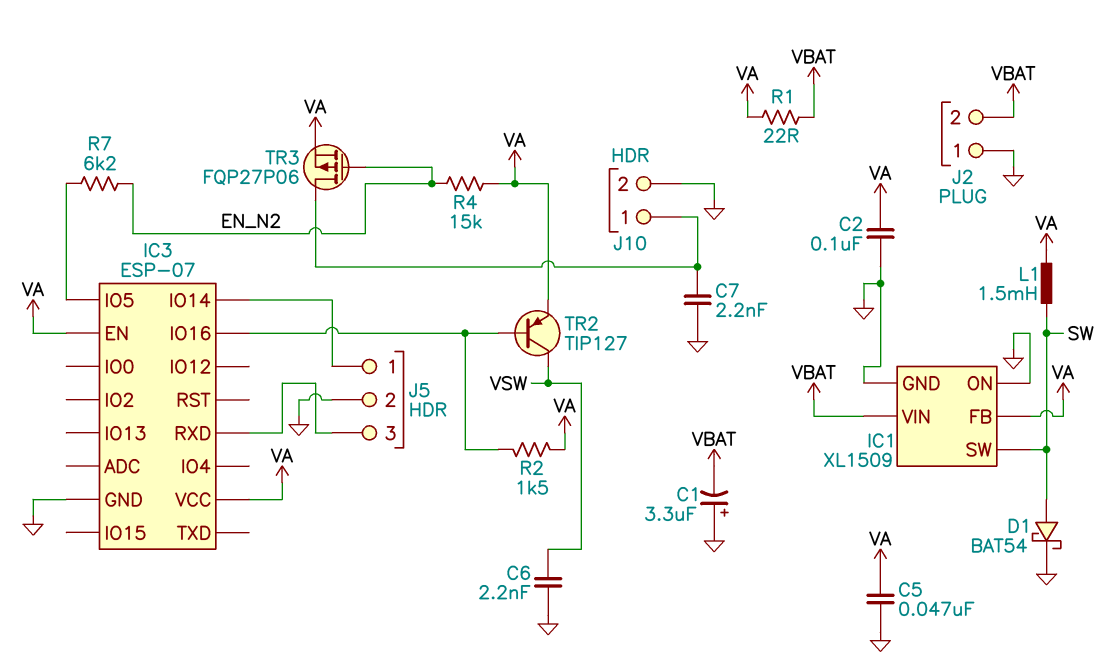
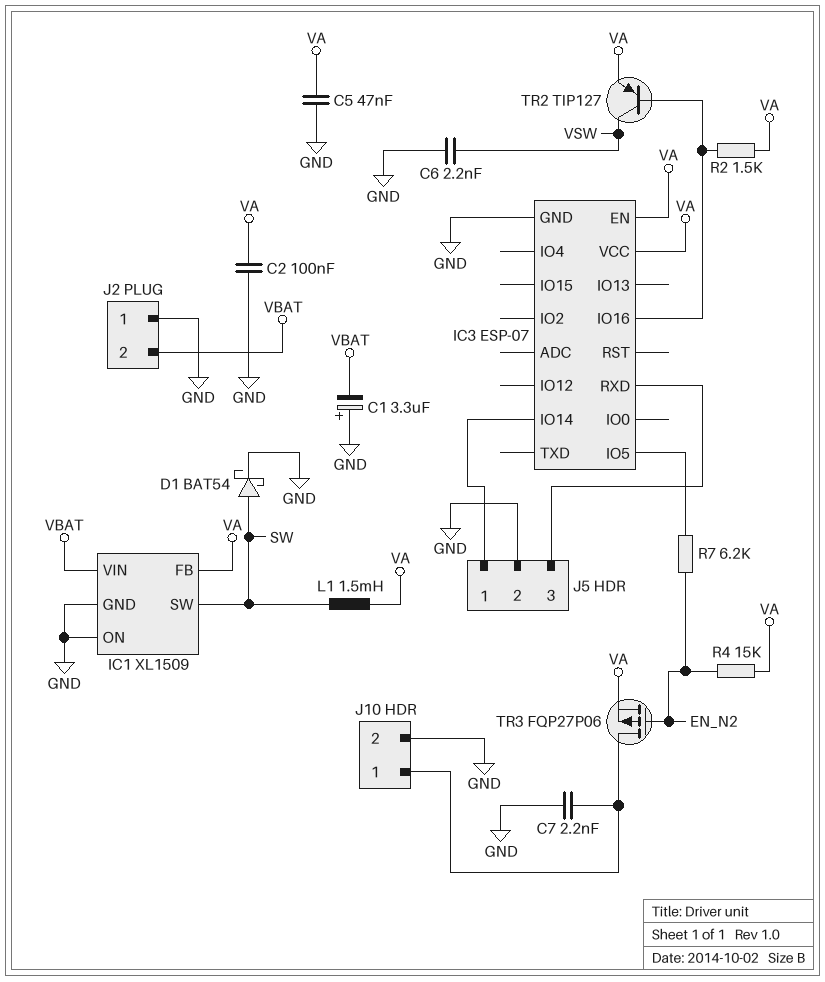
R1: 22 (VA, VBAT) -> none

